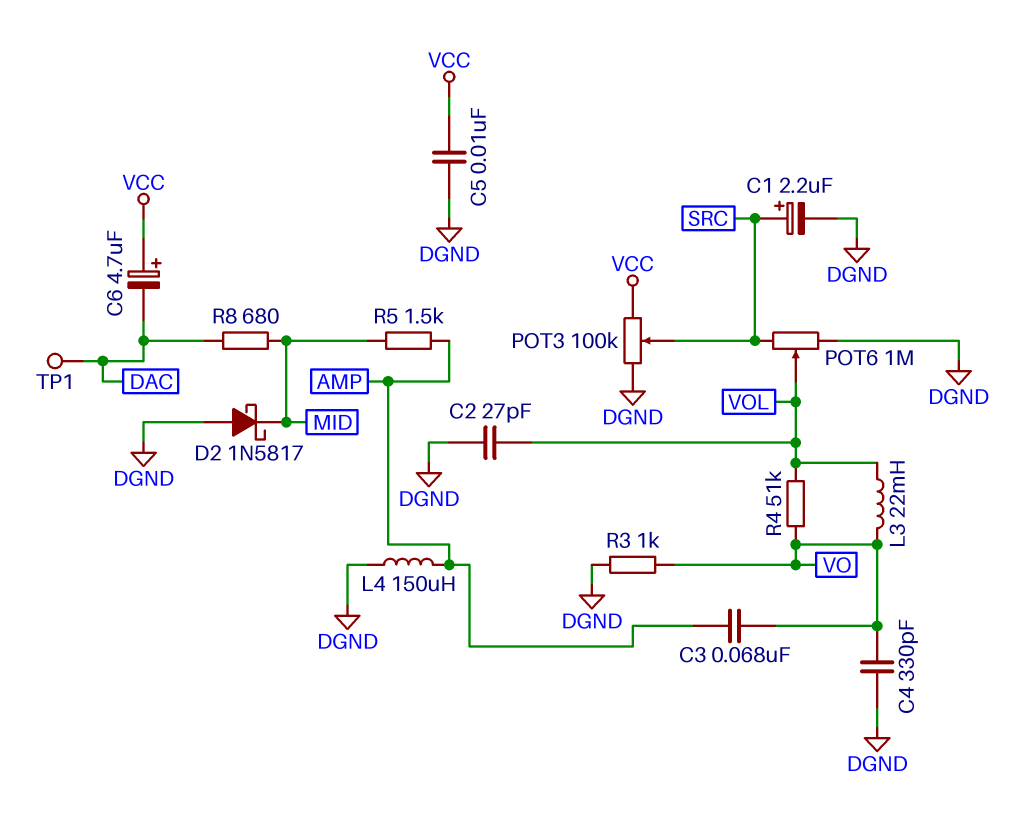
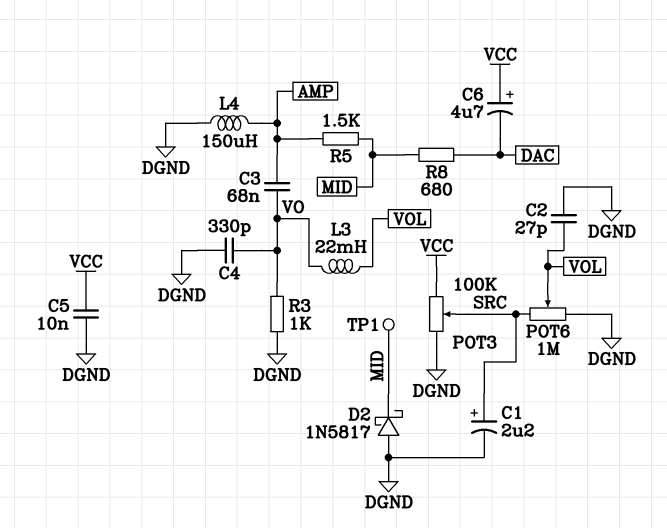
R4: 51k (VO, VOL) -> none
TP1: test point (DAC) -> test point (MID)

